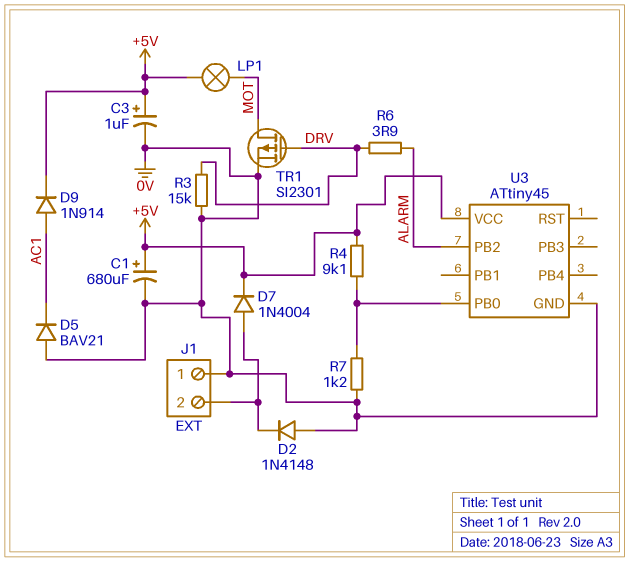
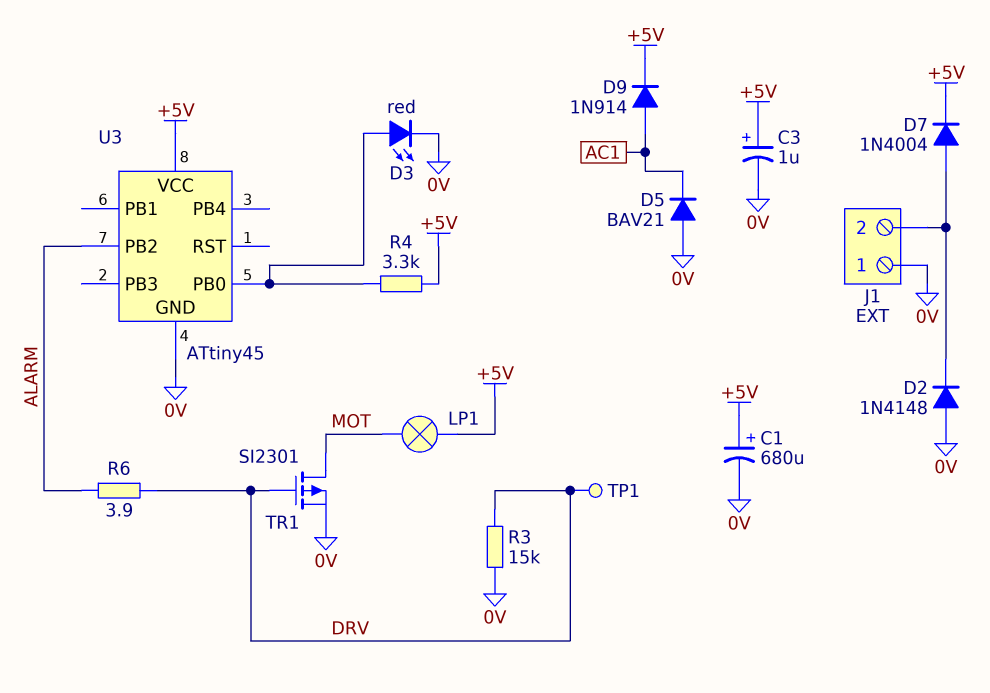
D3: none -> LED red (A U3/PB0, K 0V)
R4: 9.1k (+5V, U3/PB0) -> 3.3k (+5V, U3/PB0)
R7: 1.2k (0V, U3/PB0) -> none
TP1: none -> test point (DRV)

